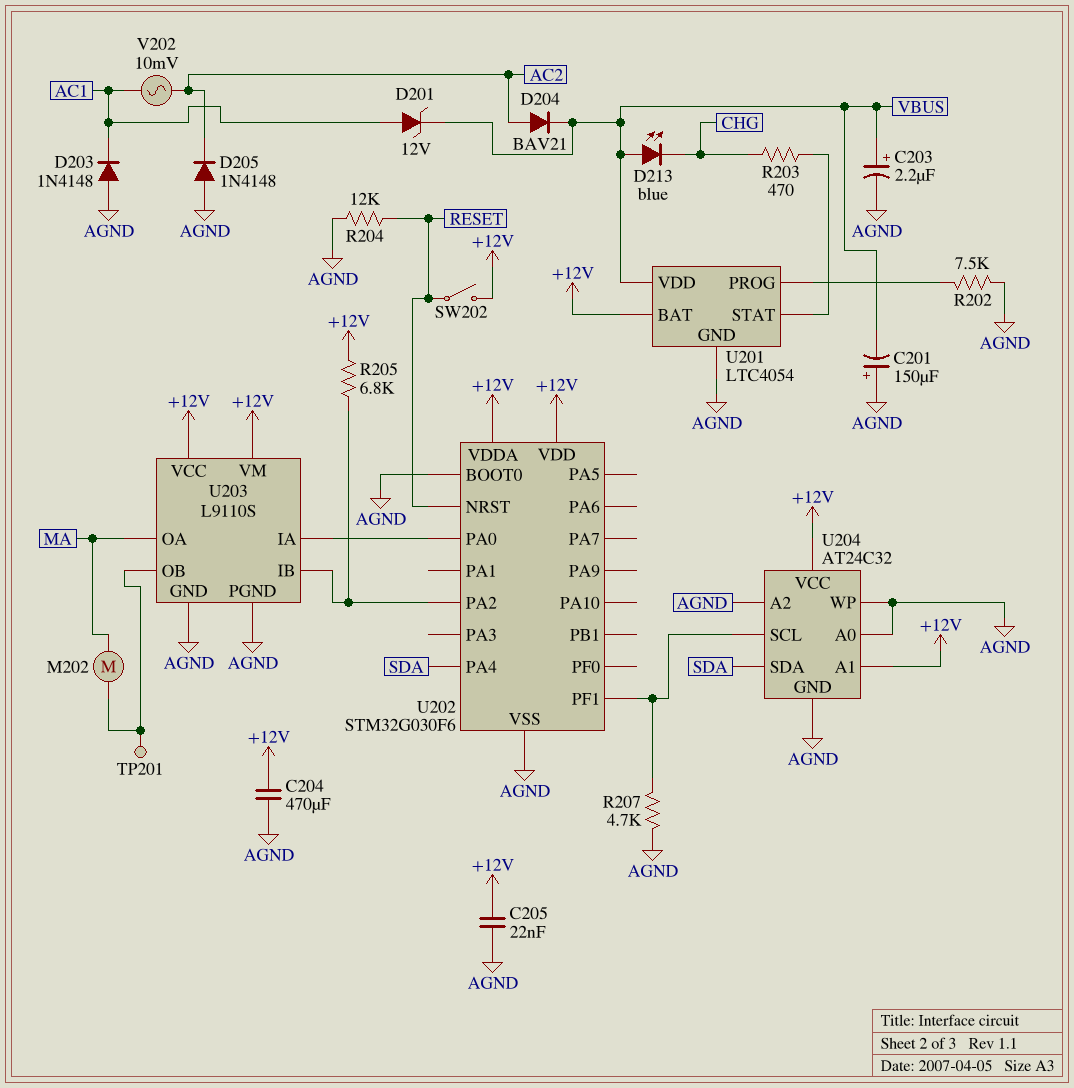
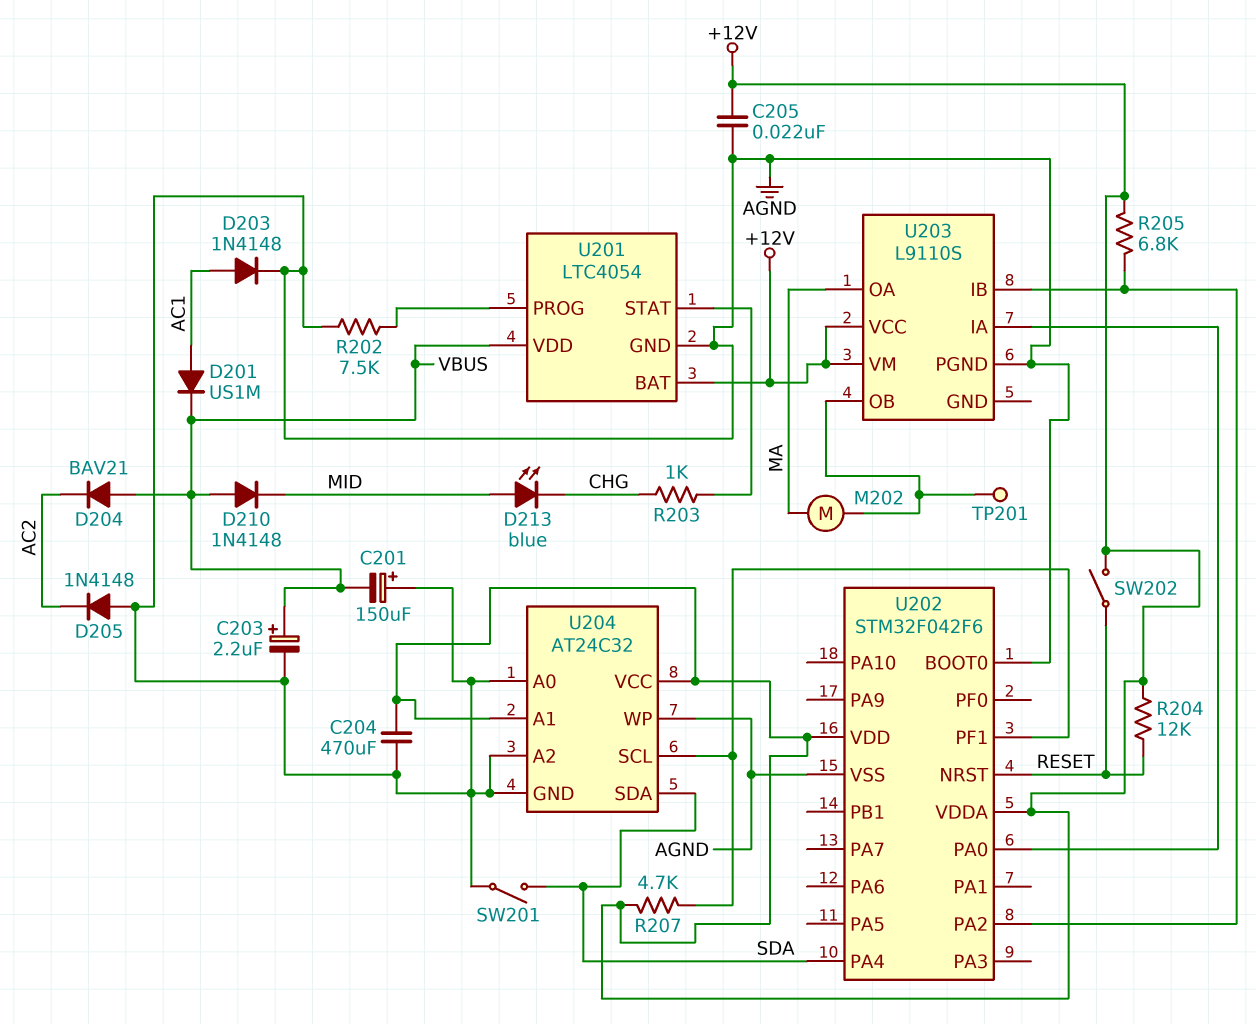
D201: zener 12V (A AC1, K VBUS) -> diode US1M (A AC1, K VBUS)
D203: diode 1N4148 (A AGND, K AC1) -> diode 1N4148 (A AC1, K AGND)
D204: diode BAV21 (A AC2, K VBUS) -> diode BAV21 (A VBUS, K AC2)
D210: none -> diode 1N4148 (A VBUS, K MID)
D213: LED blue (A VBUS, K CHG) -> LED blue (A MID, K CHG)
R203: 470 (CHG, U201/STAT) -> 1k (CHG, U201/STAT)
R204: 12k (AGND, RESET) -> 12k (+12V, RESET)
R207: 4.7k (AGND, U202/PF1) -> 4.7k (+12V, U202/PF1)
SW201: none -> switch (AGND, SDA)
U202: STM32G030F6 -> STM32F042F6
U203 pin GND: AGND -> none
V202: AC 10mV (AC1, AC2) -> none

